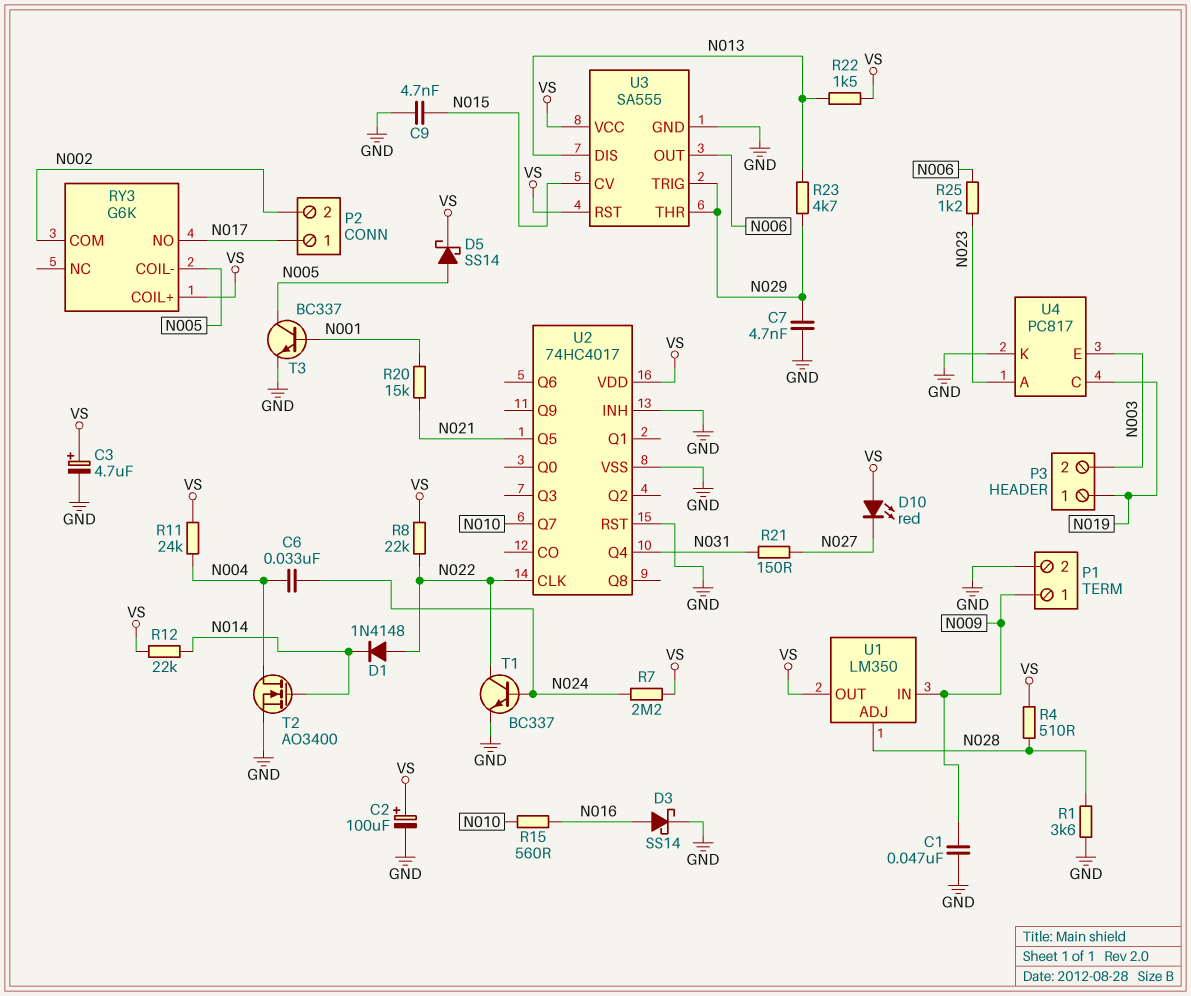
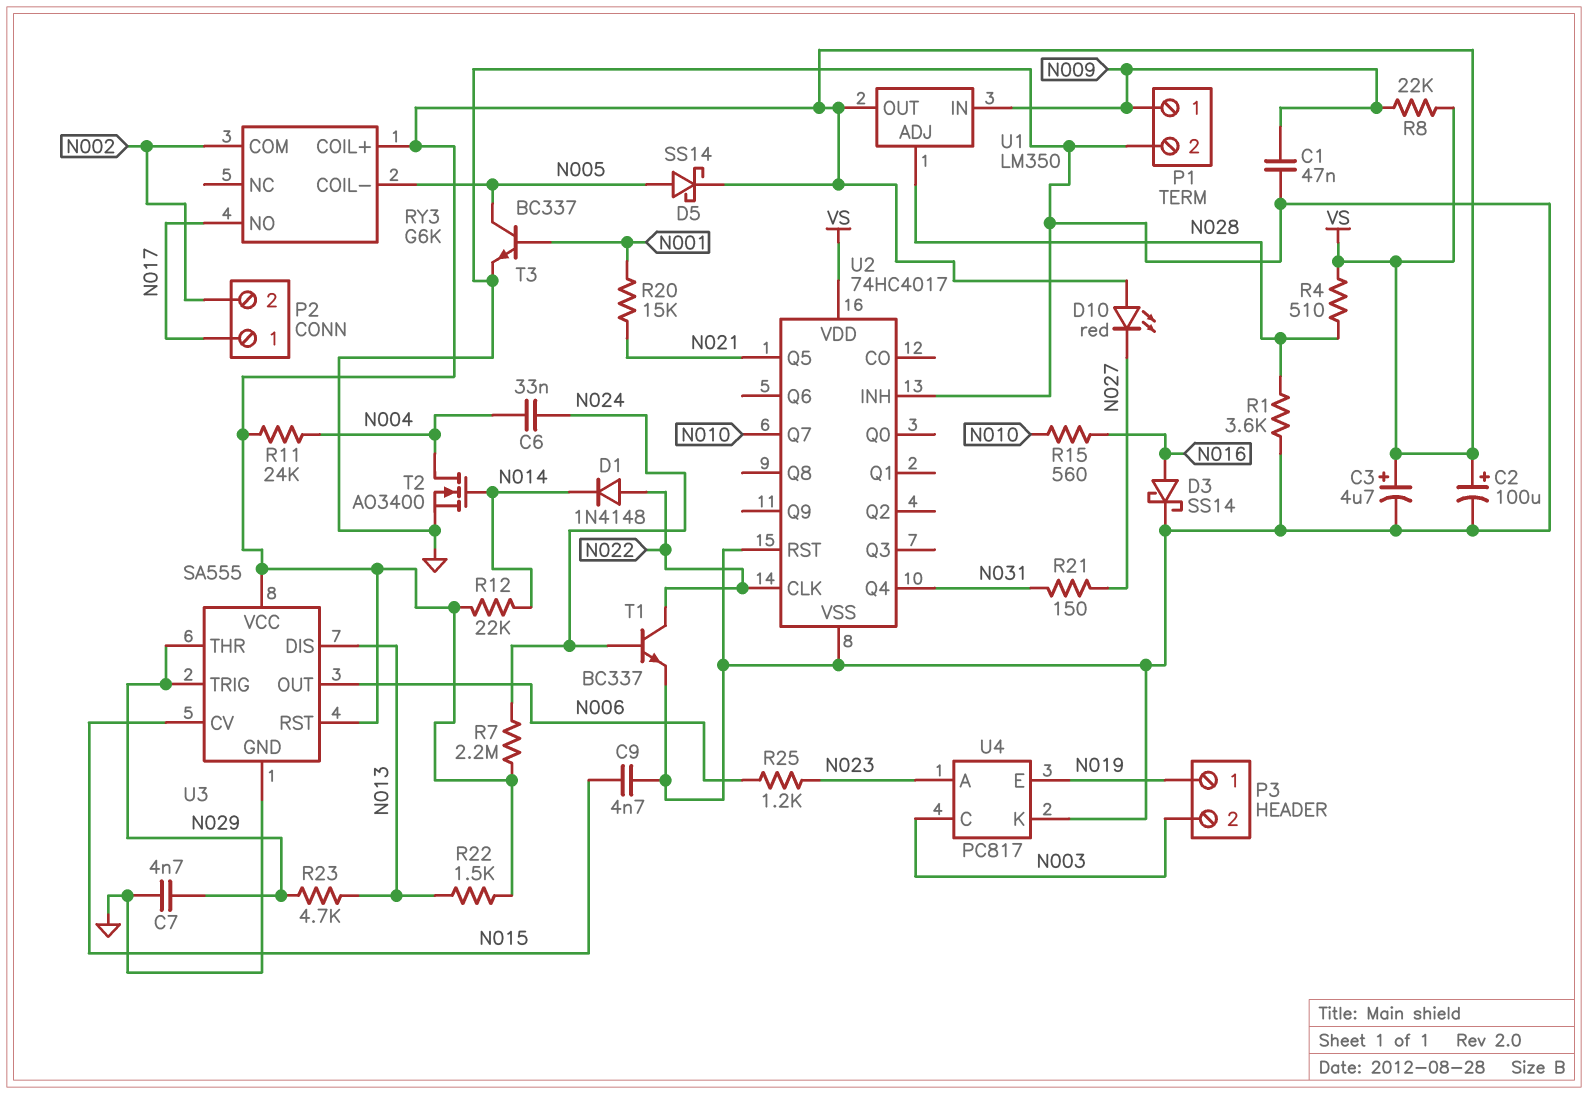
R8: 22k (N022, VS) -> 22k (N009, VS)
U4 pin C: N019 -> N003
U4 pin E: N003 -> N019

